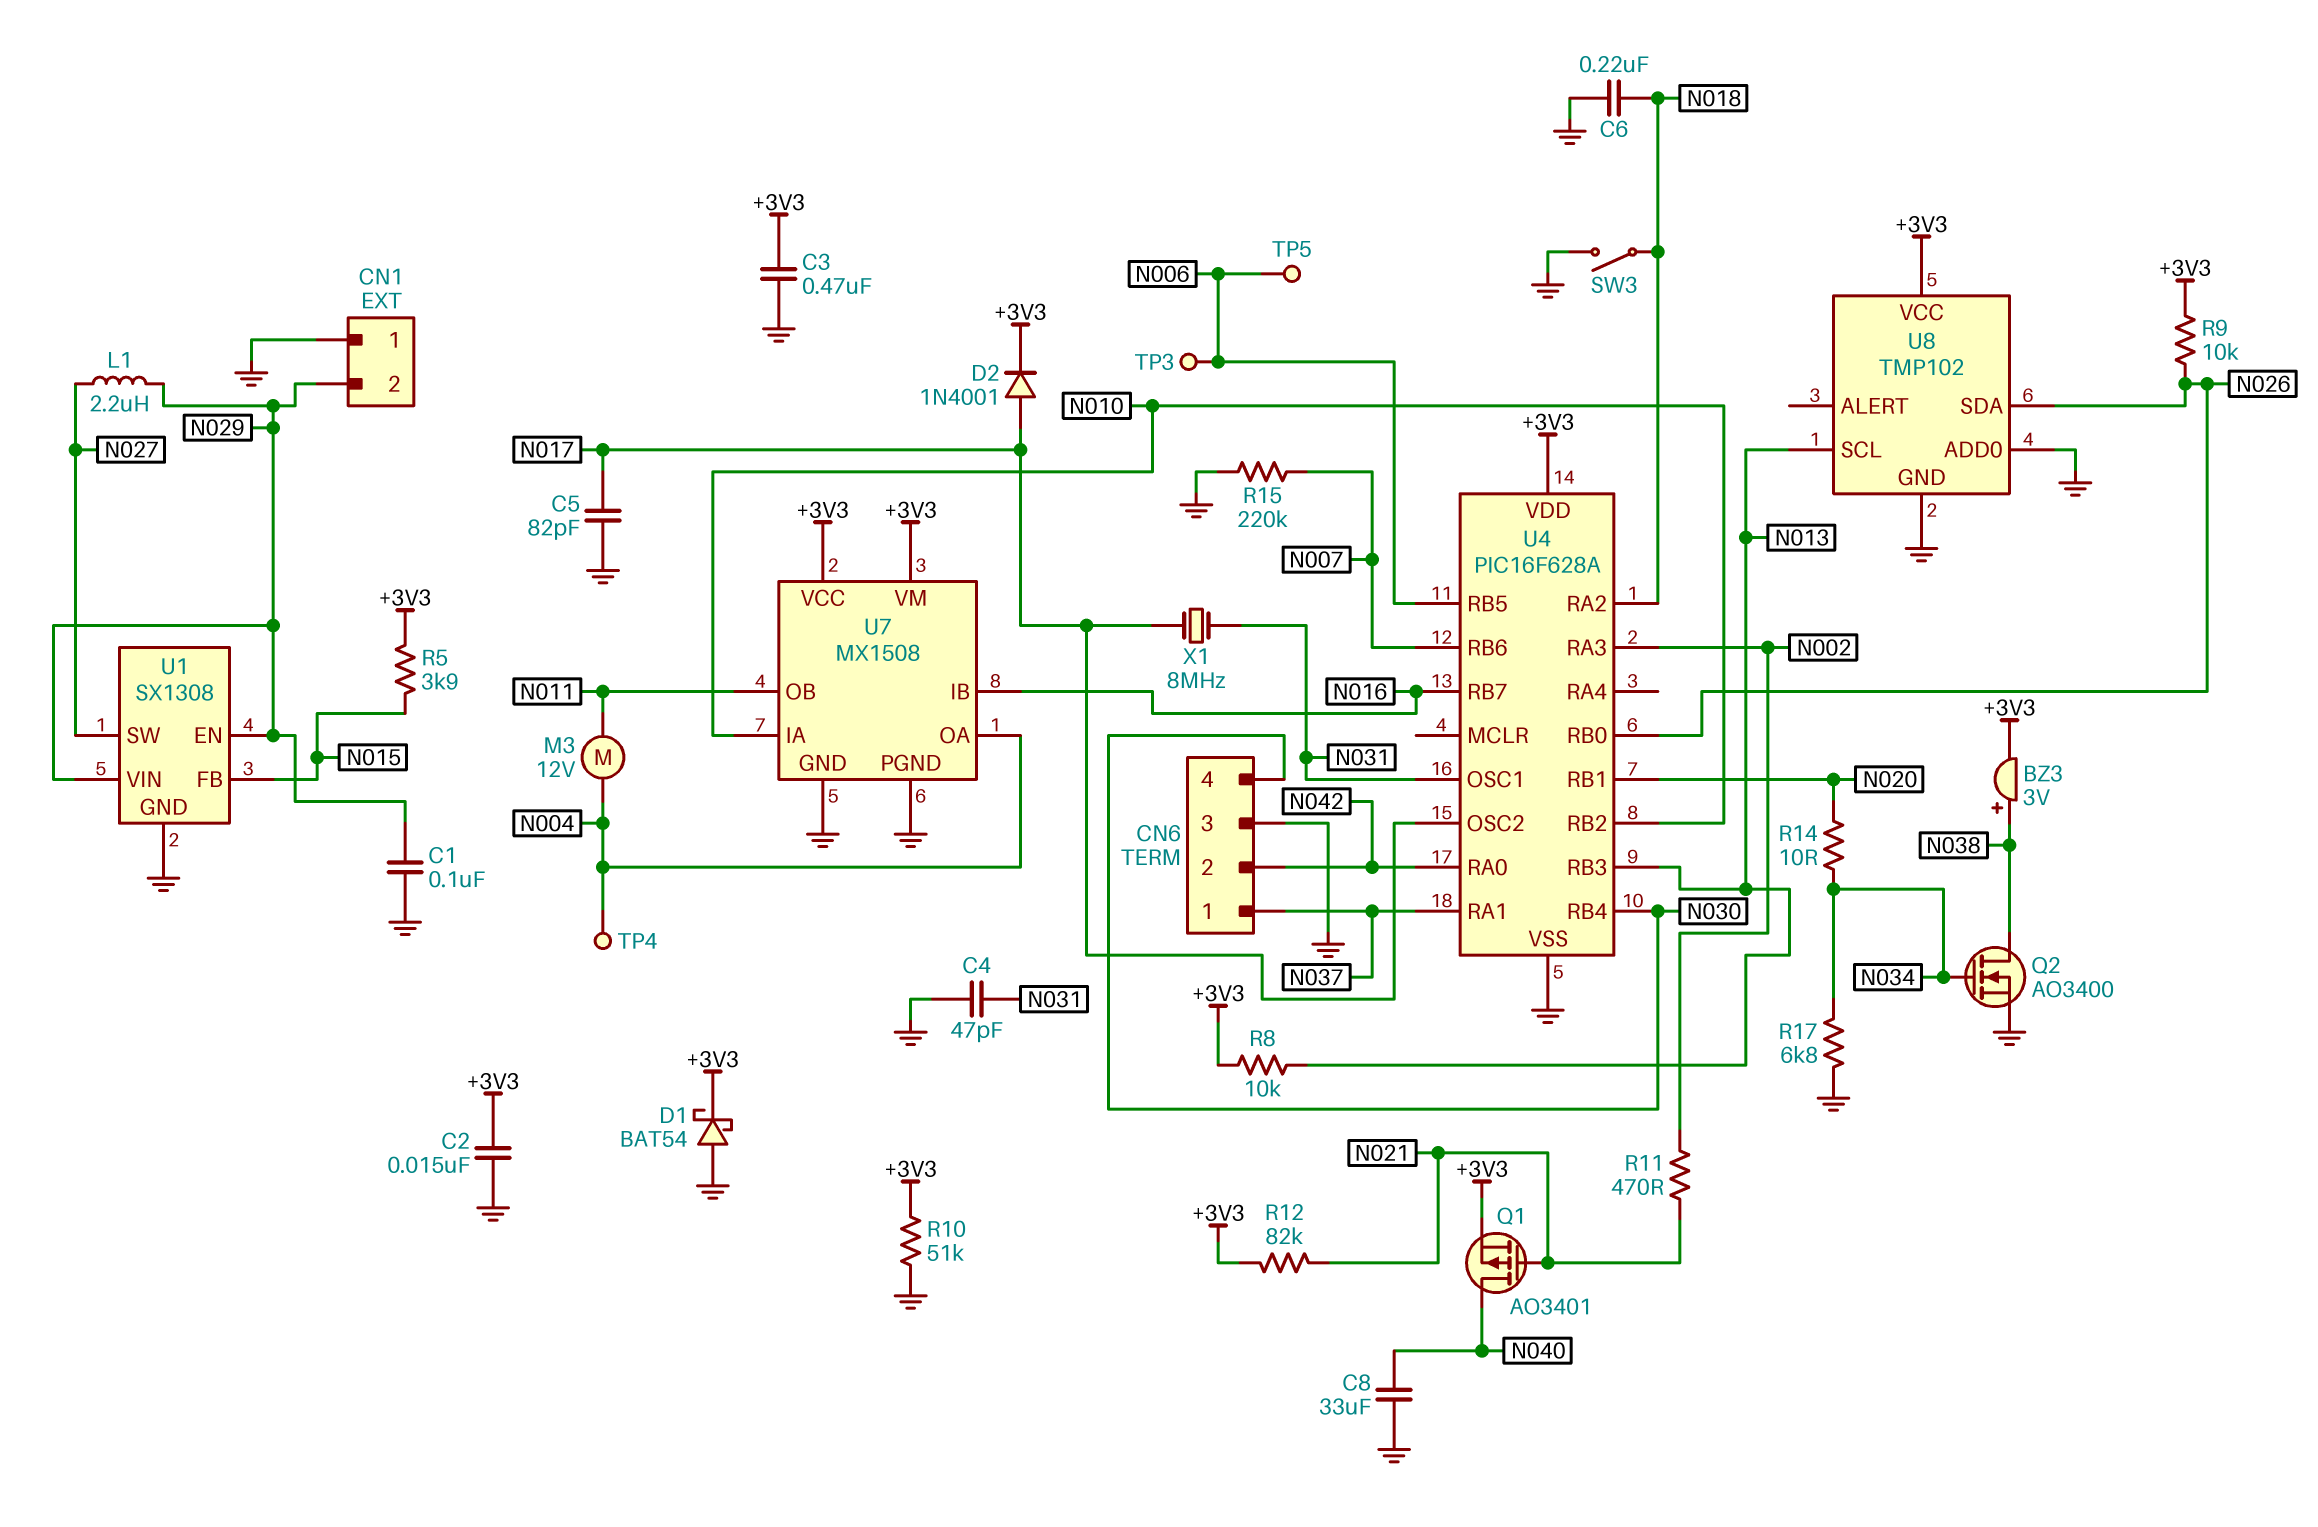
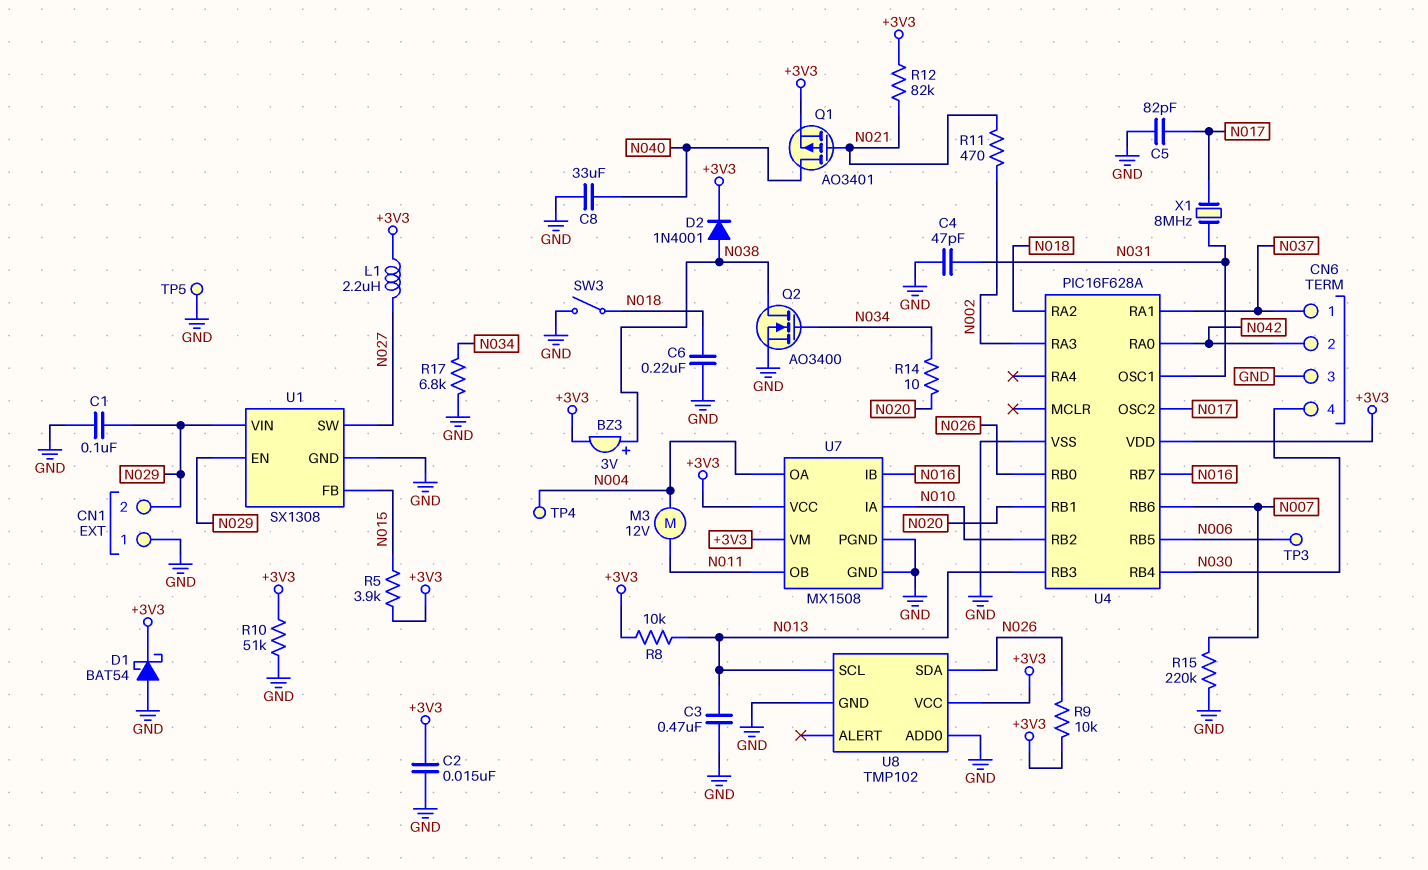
C3: 470nF (+3V3, GND) -> 470nF (GND, N013)
D2: diode 1N4001 (A N017, K +3V3) -> diode 1N4001 (A N038, K +3V3)
L1: 2.2uH (N027, N029) -> 2.2uH (+3V3, N027)
TP5: test point (N006) -> test point (GND)

